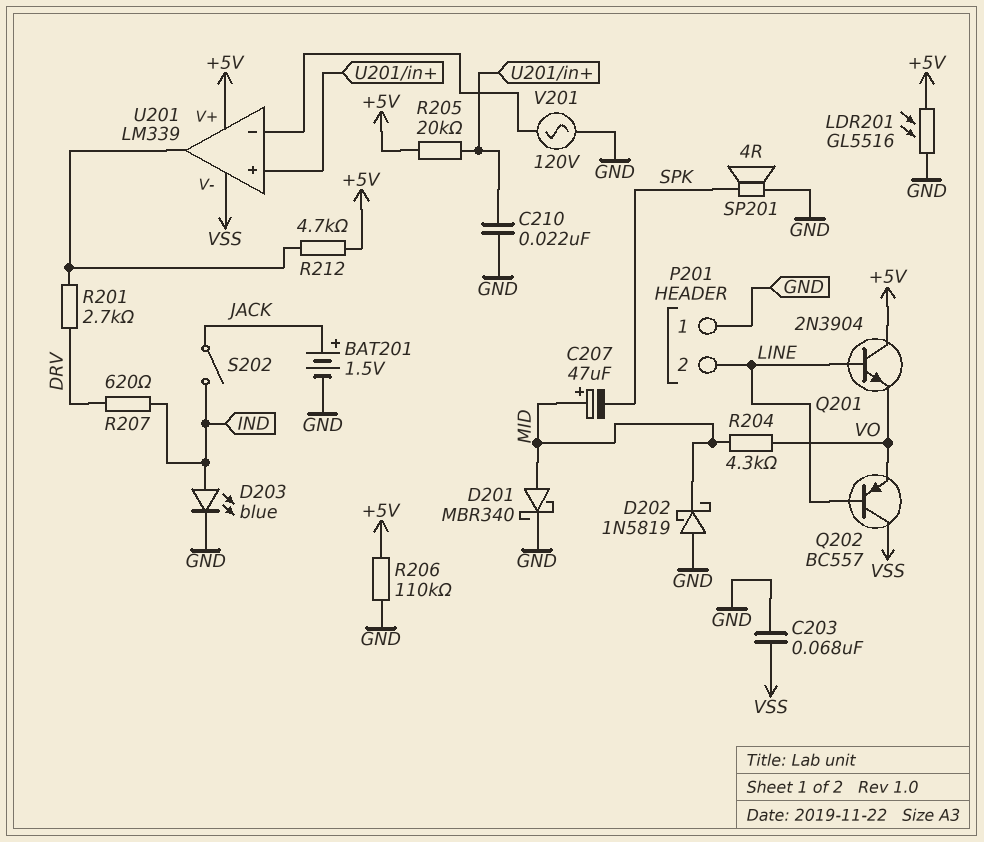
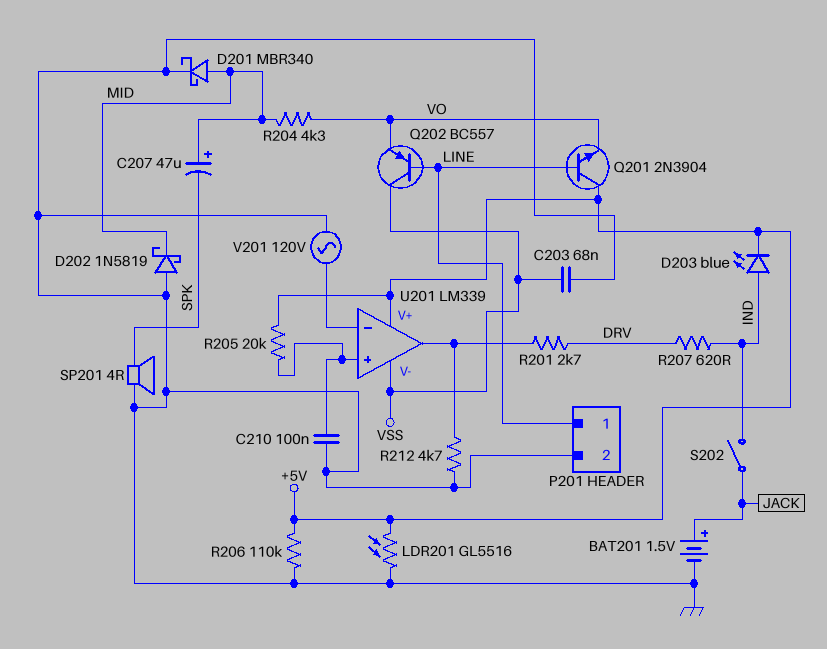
C210: 22nF (GND, U201/in+) -> 100nF (GND, U201/in+)
D203: LED blue (A IND, K GND) -> LED blue (A IND, K +5V)
P201 pin 1: GND -> LINE
P201 pin 2: LINE -> GND
R212: 4.7k (+5V, U201/out) -> 4.7k (GND, U201/out)

